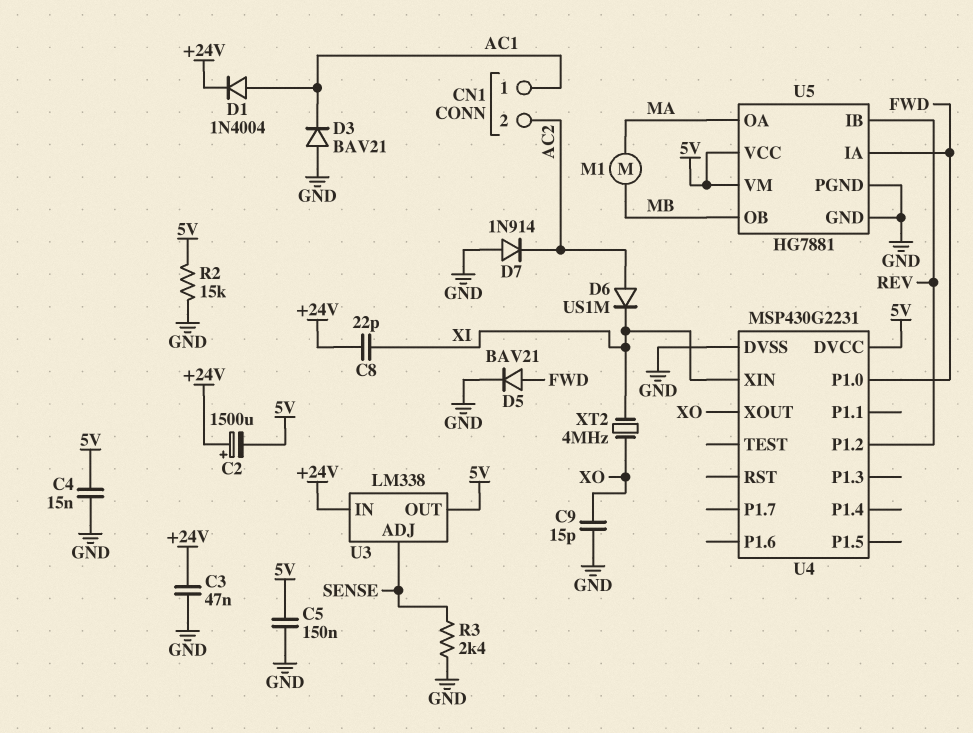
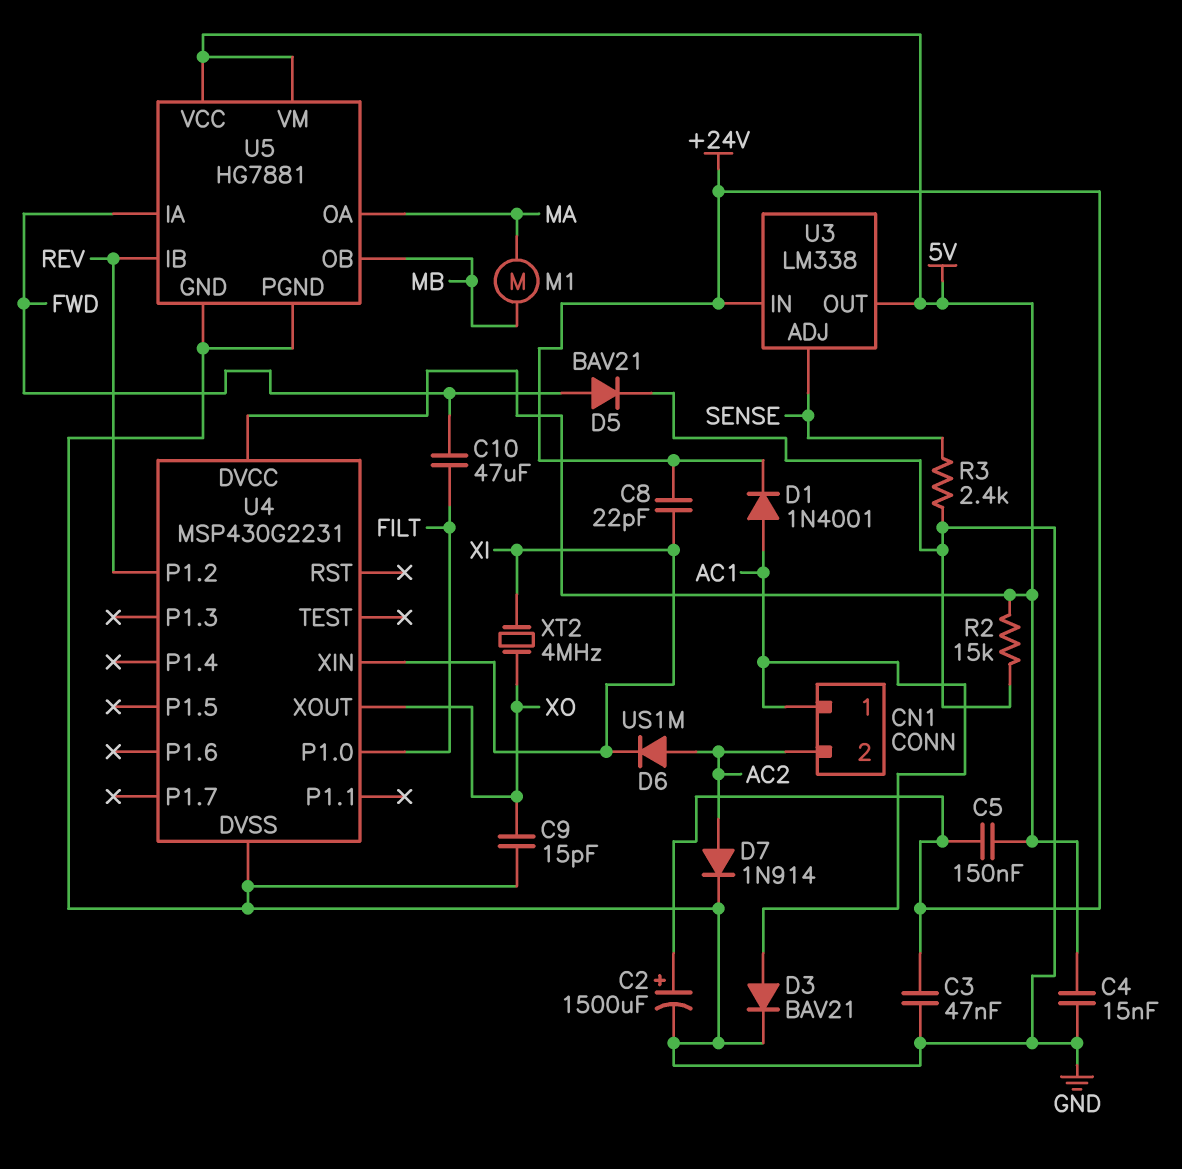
C2: 1500uF (plus +24V, minus 5V) -> 1500uF (plus +24V, minus GND)
C5: 150nF (5V, GND) -> 150nF (+24V, 5V)
C10: none -> 47uF (FILT, FWD)
D1: diode 1N4004 (A AC1, K +24V) -> diode 1N4001 (A AC1, K +24V)
D3: diode BAV21 (A GND, K AC1) -> diode BAV21 (A AC1, K GND)
D7: diode 1N914 (A GND, K AC2) -> diode 1N914 (A AC2, K GND)
U4 pin P1.0: FWD -> FILT

